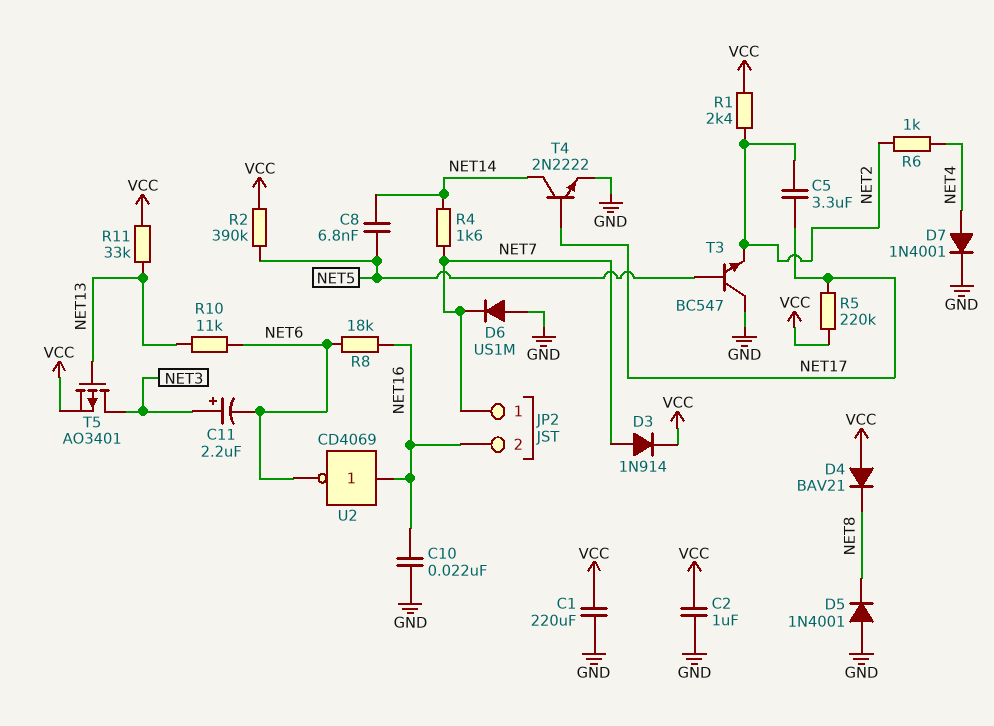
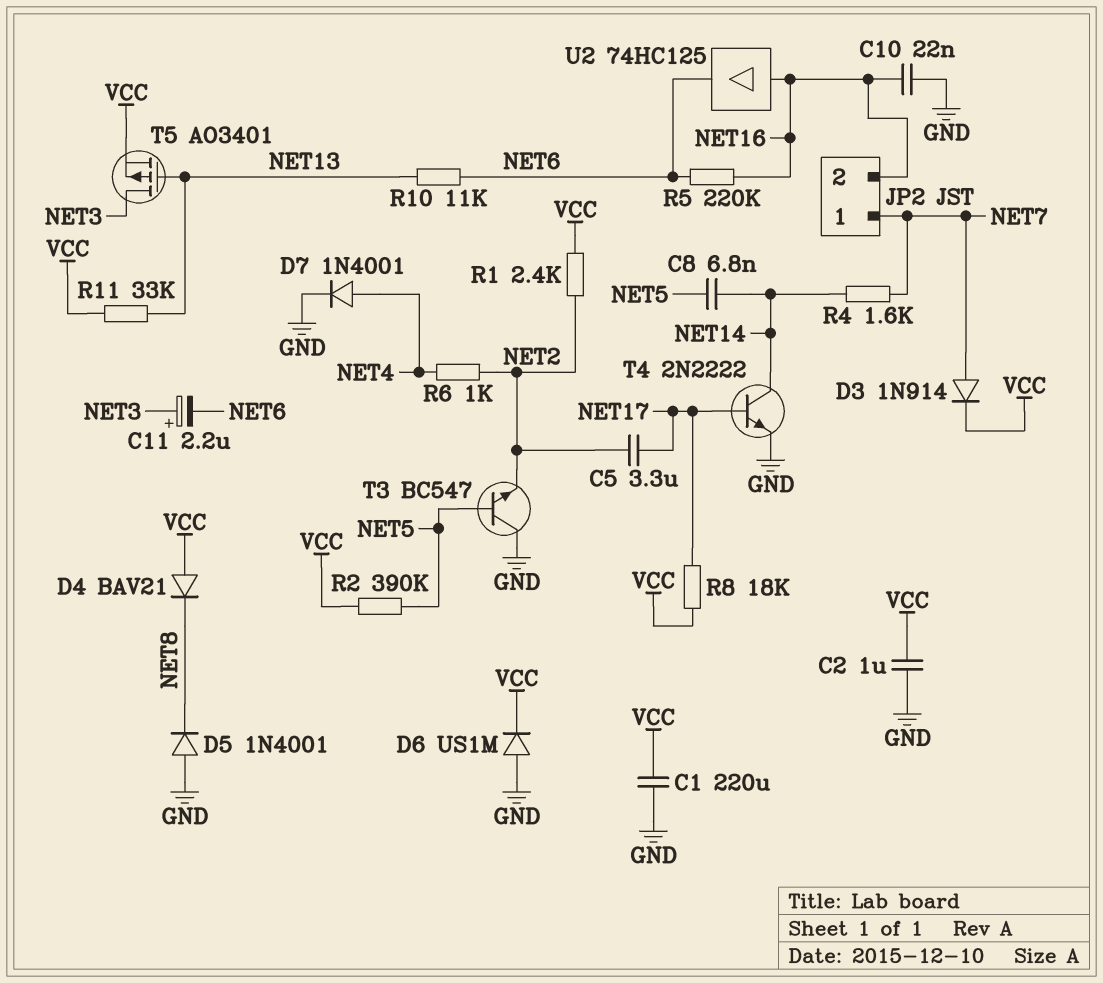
D6: diode US1M (A GND, K NET7) -> diode US1M (A GND, K VCC)
R5: 220k (NET17, VCC) -> 220k (NET6, NET16)
R8: 18k (NET6, NET16) -> 18k (NET17, VCC)
U2: NOT CD4069 (in NET16, out NET6) -> buffer 74HC125 (in NET16, out NET6)

